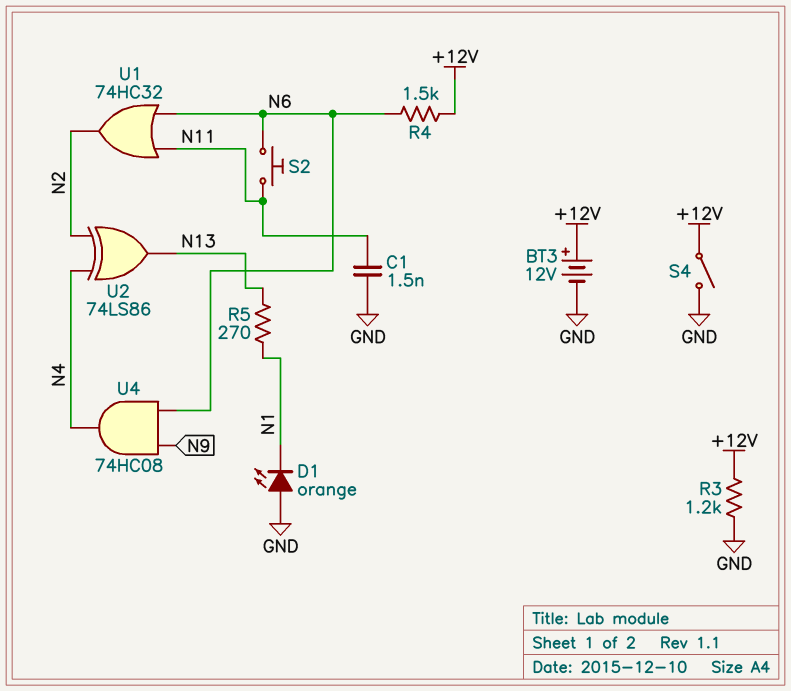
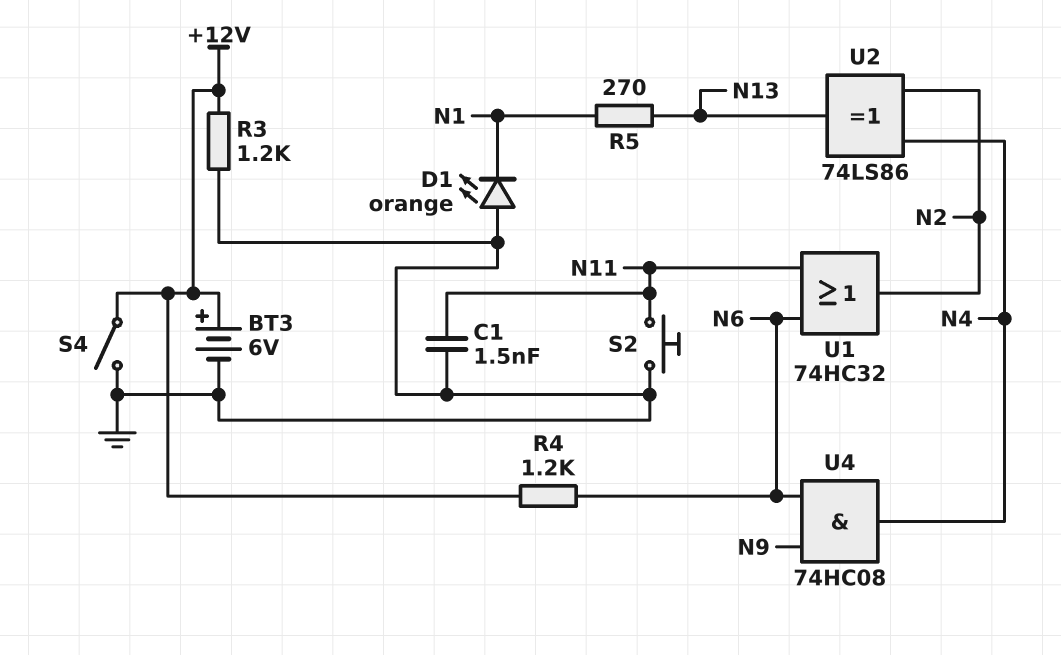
BT3: 12V (plus +12V, minus GND) -> 6V (plus +12V, minus GND)
R4: 1.5k (+12V, N6) -> 1.2k (+12V, N6)
S2: button (N6, N11) -> button (GND, N11)

